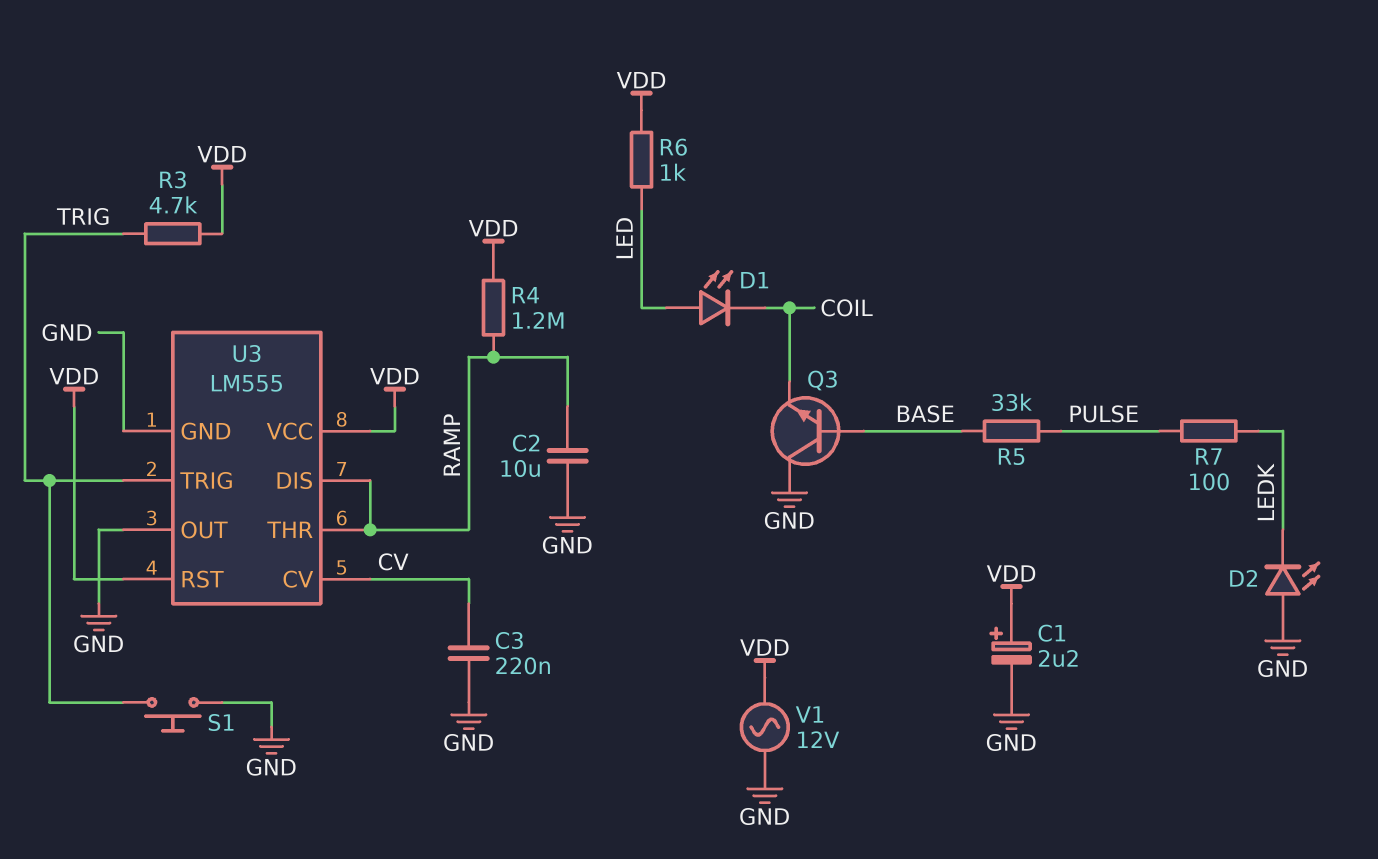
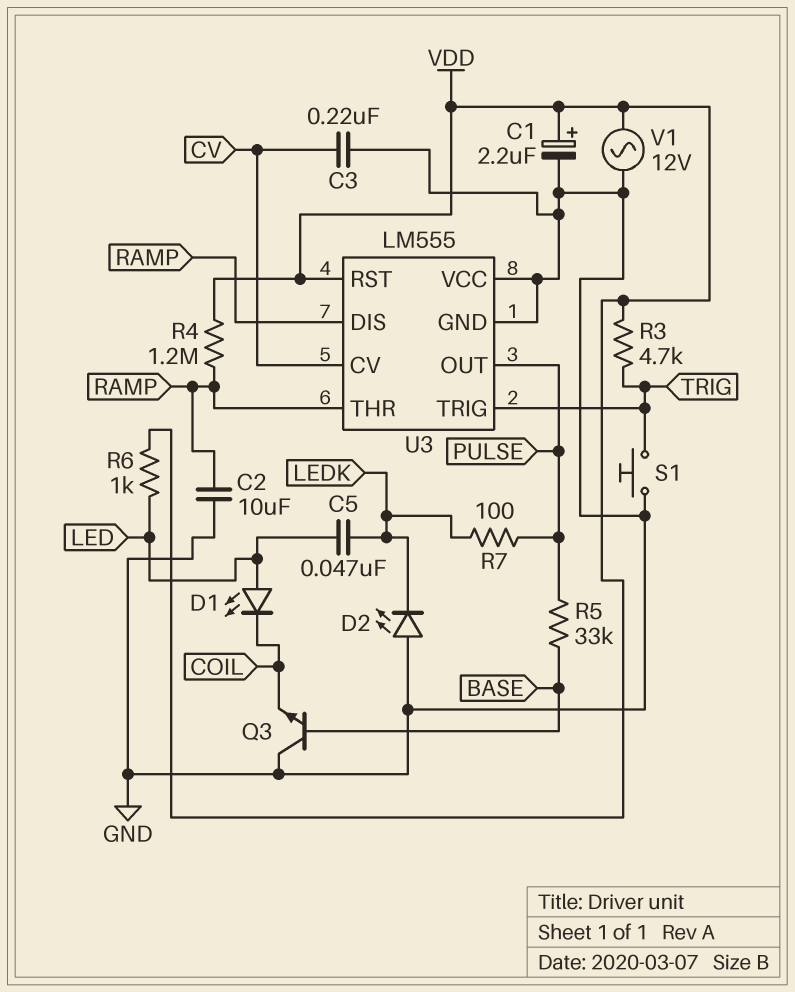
C5: none -> 47nF (LED, LEDK)
U3 pin OUT: GND -> PULSE
U3 pin VCC: VDD -> GND

